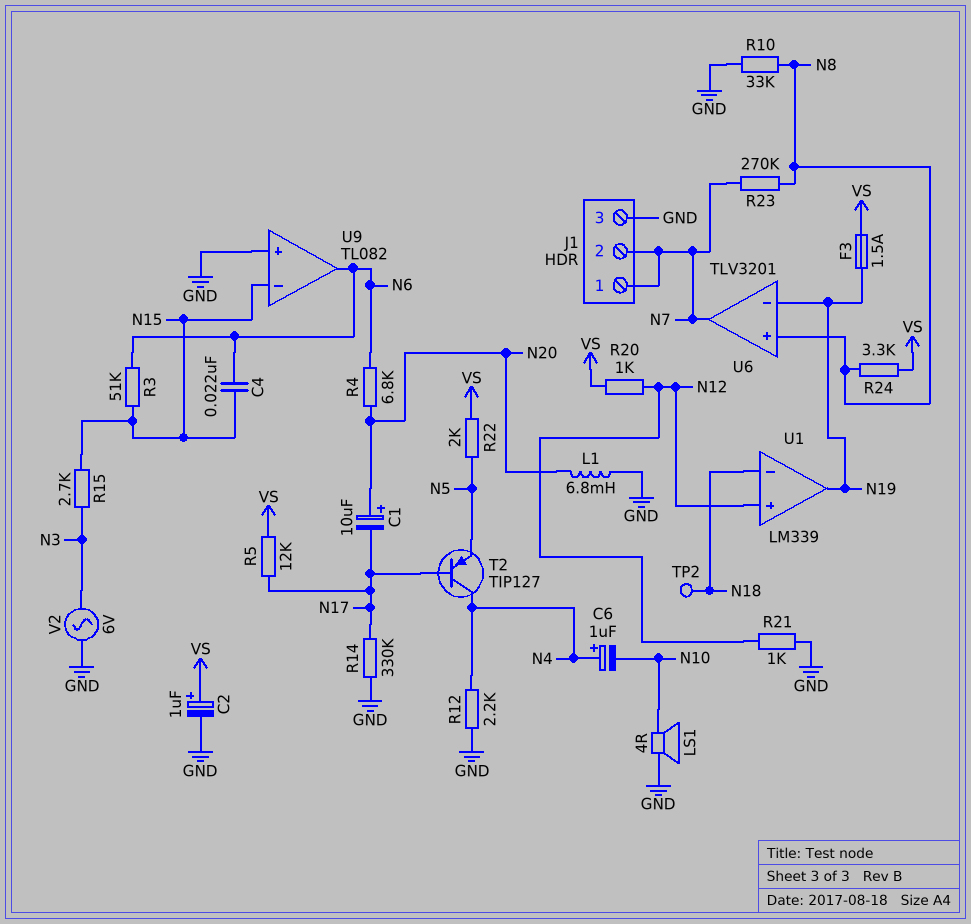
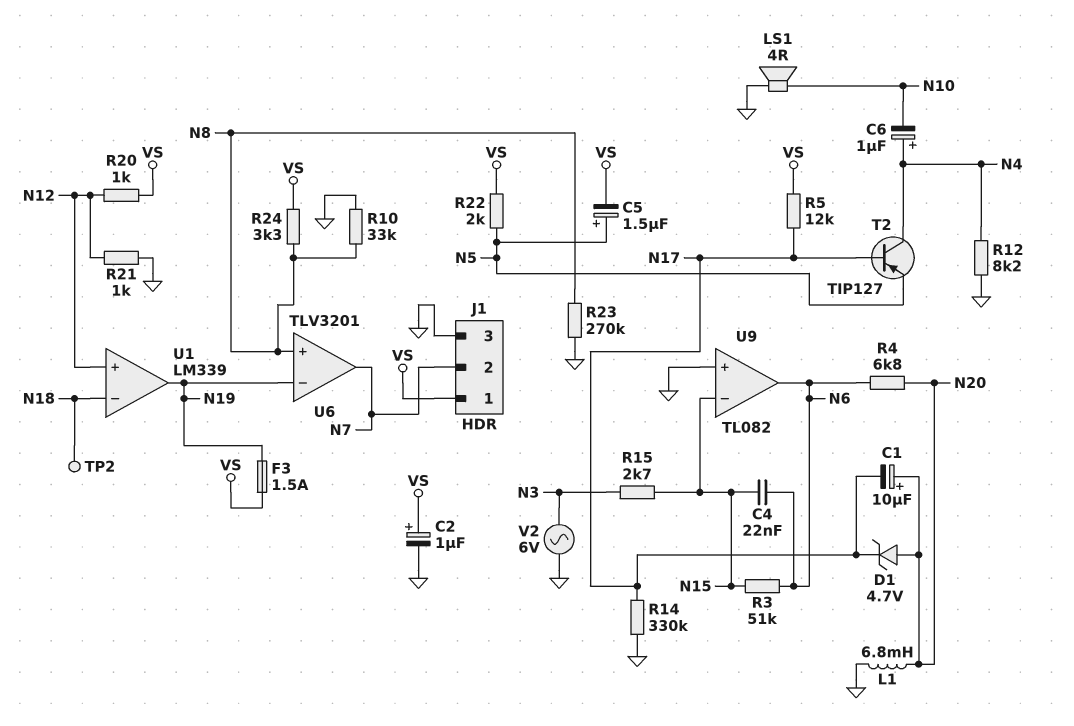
C5: none -> 1.5uF (plus N5, minus VS)
D1: none -> zener 4.7V (A N20, K N17)
J1 pin 1: N7 -> VS
R12: 2.2k (GND, N4) -> 8.2k (GND, N4)
R23: 270k (N7, N8) -> 270k (GND, N8)

